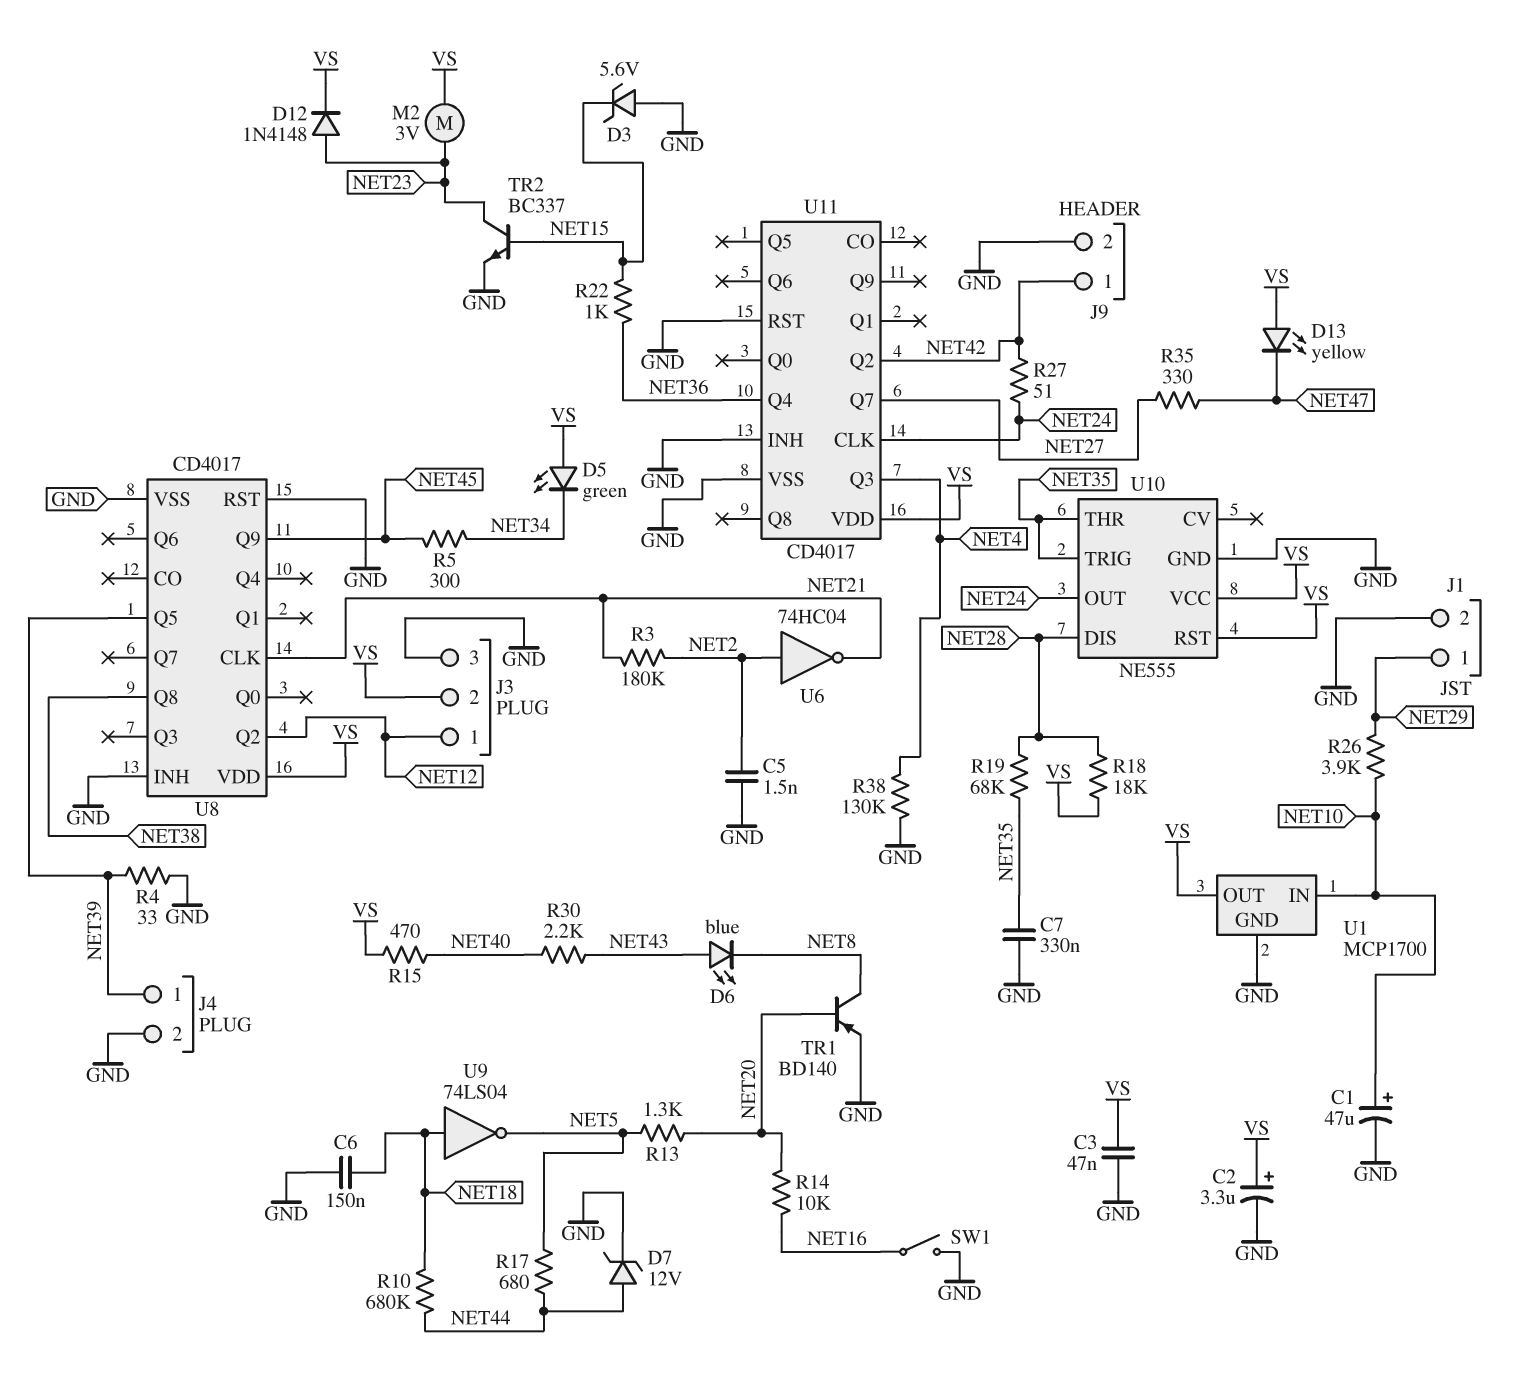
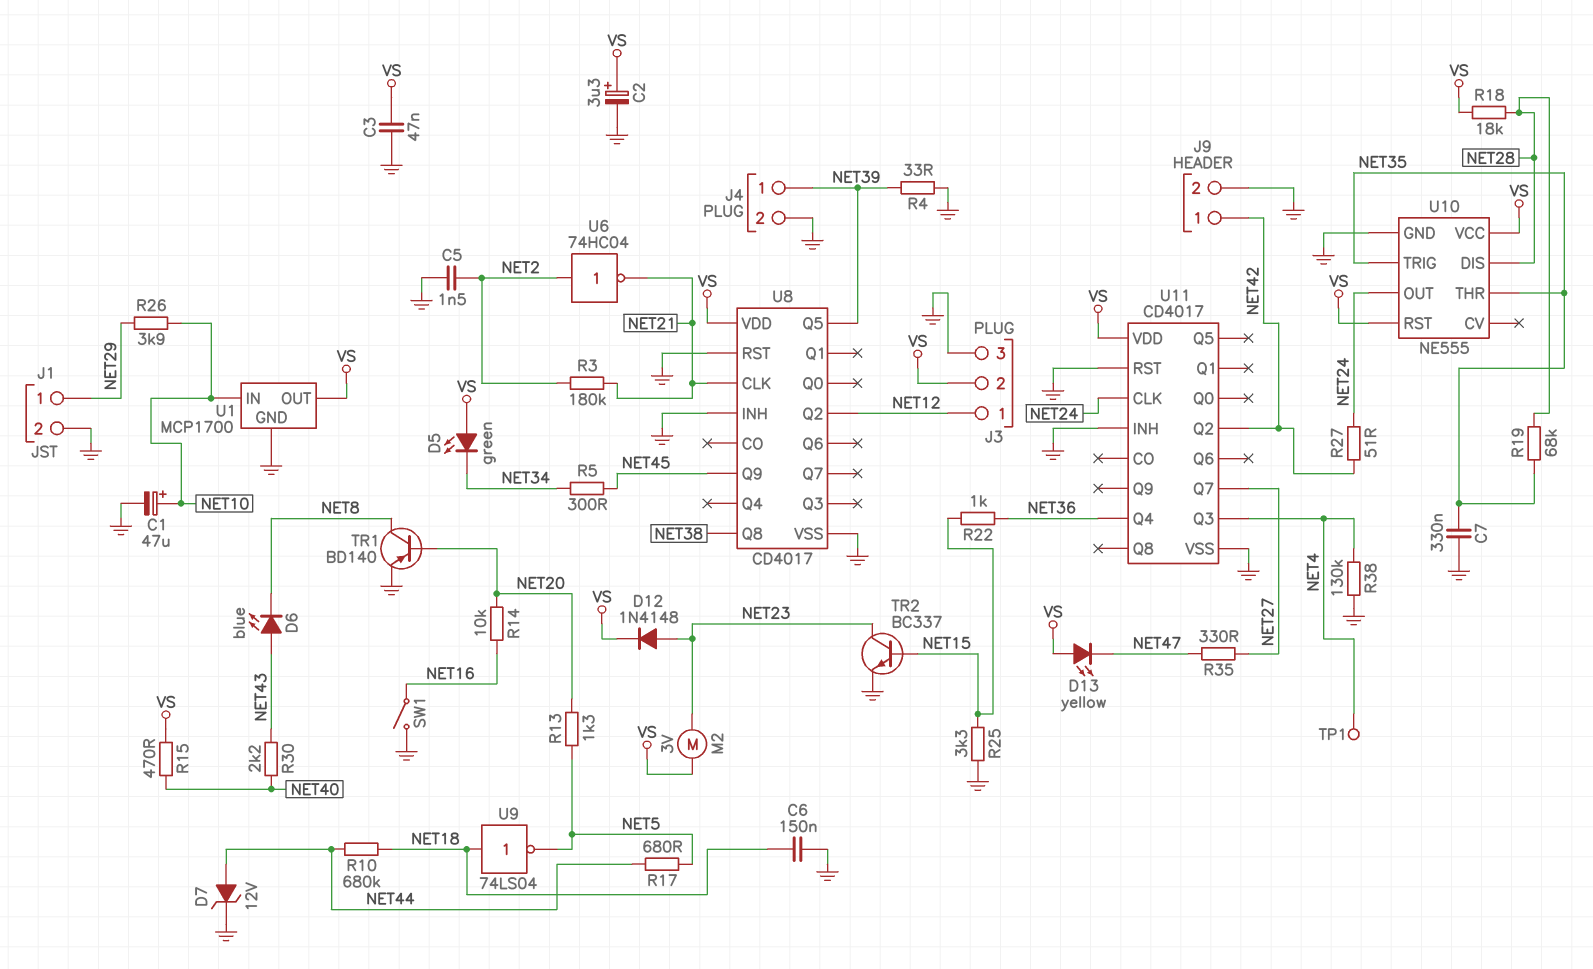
D3: zener 5.6V (A GND, K NET15) -> none
R25: none -> 3.3k (GND, NET15)
TP1: none -> test point (NET4)

